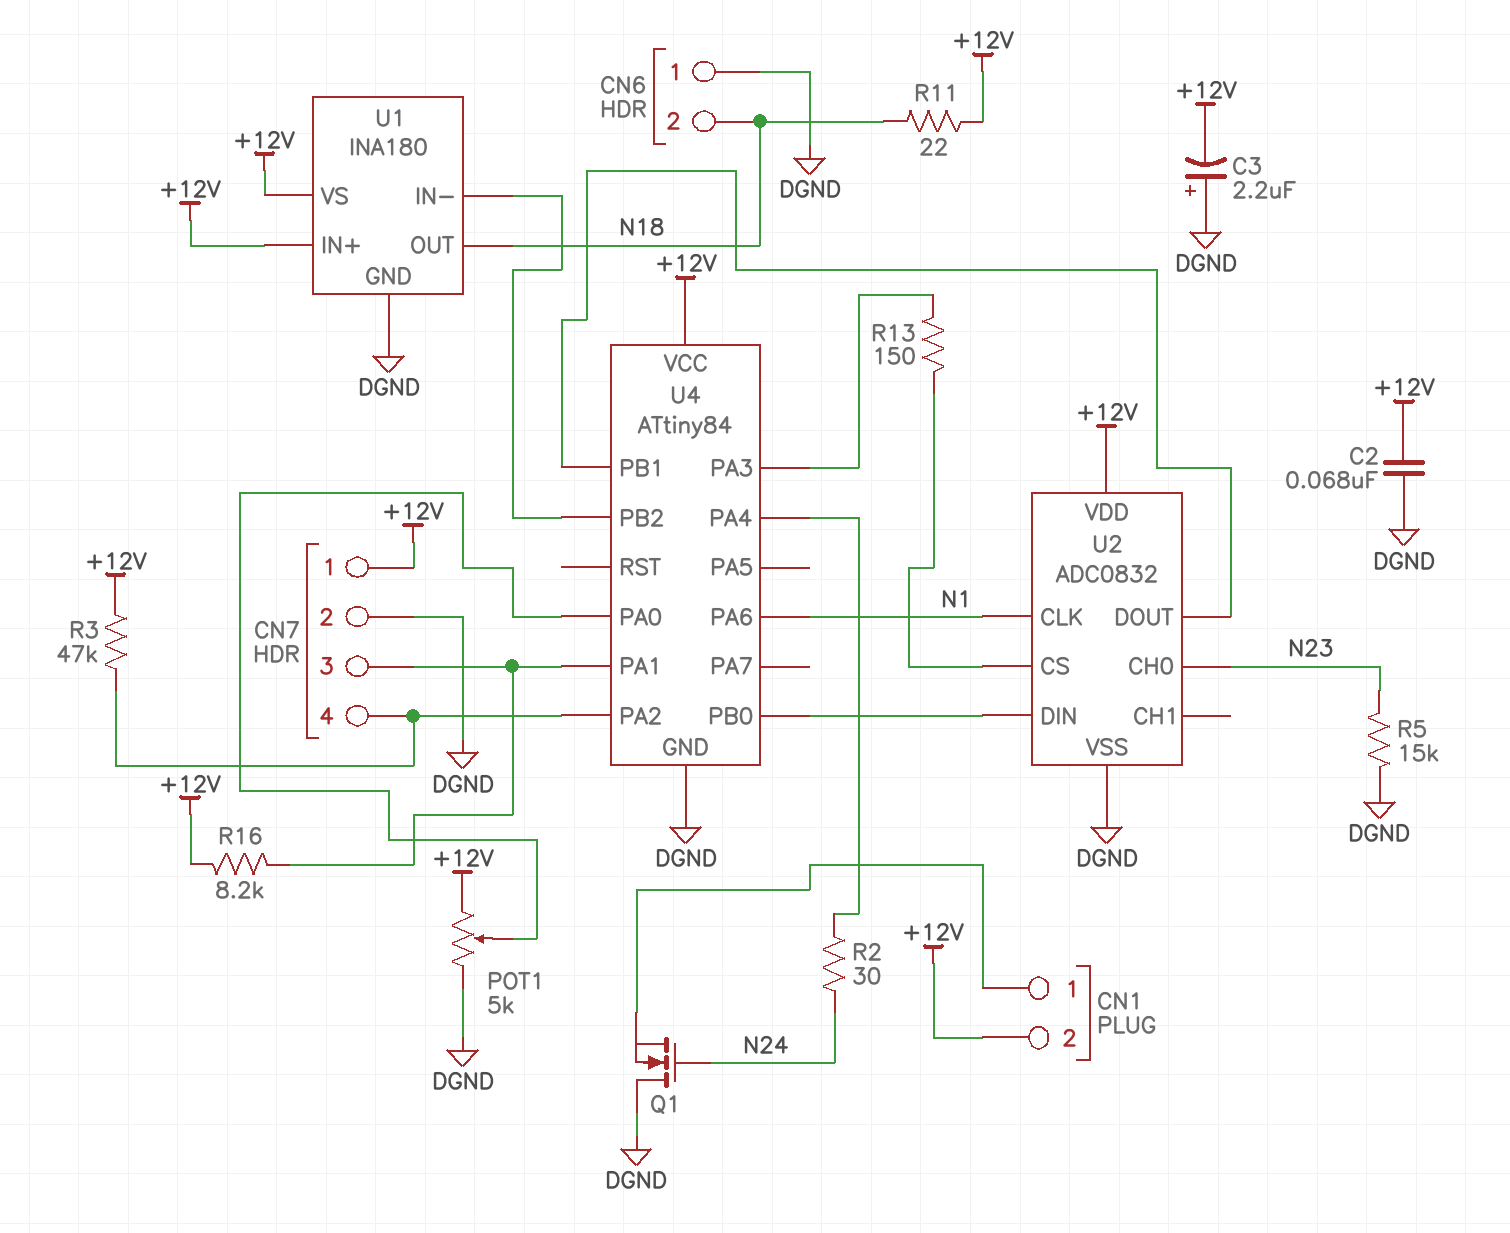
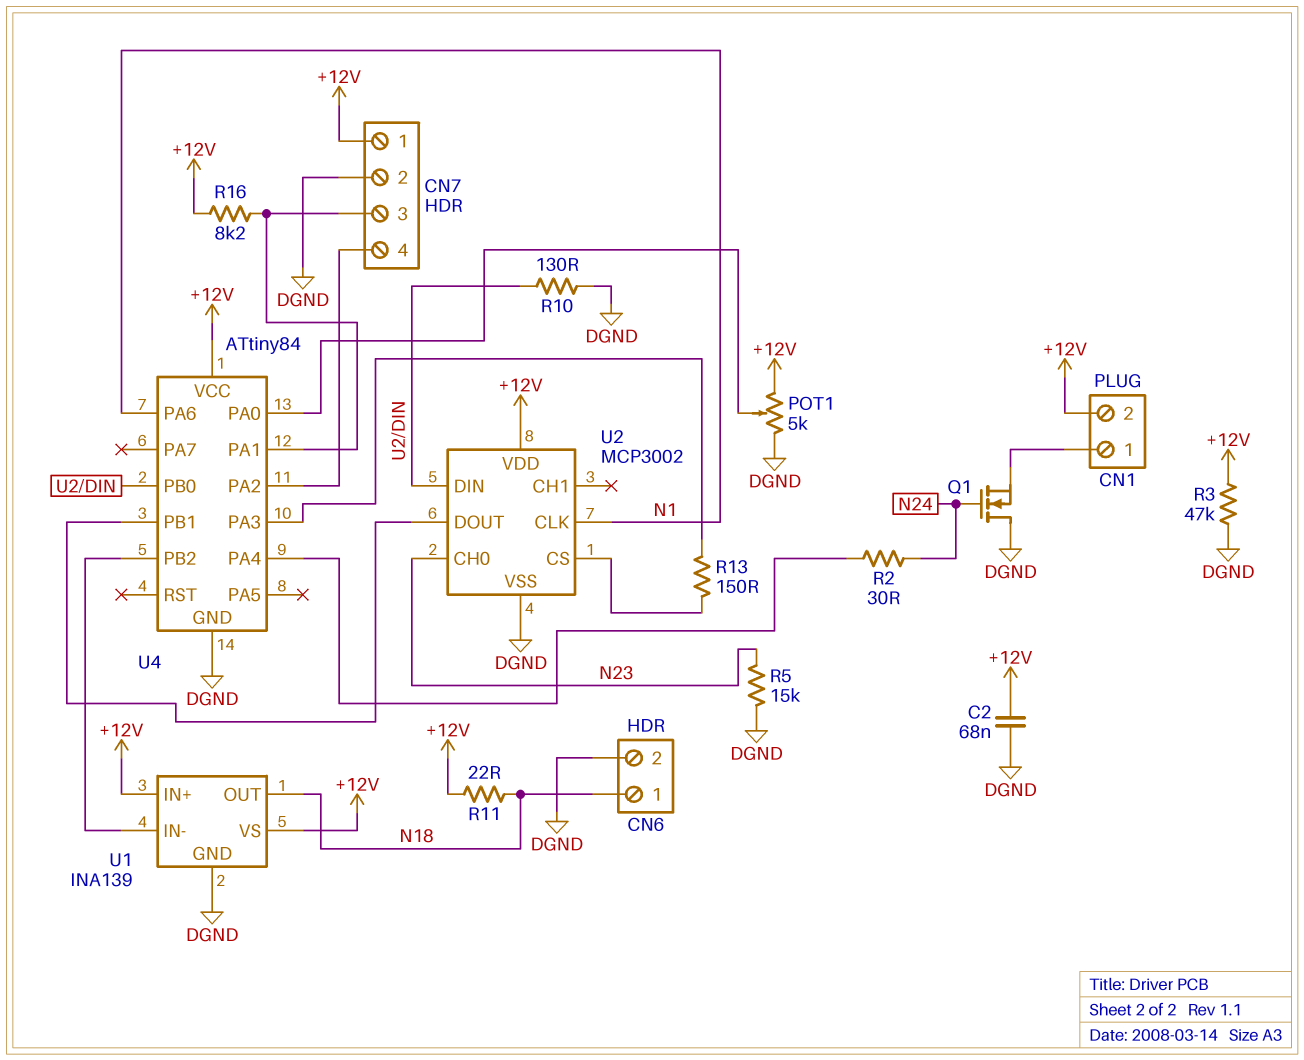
C3: 2.2uF (plus DGND, minus +12V) -> none
CN6 pin 1: DGND -> N18
CN6 pin 2: N18 -> DGND
R3: 47k (+12V, CN7/4) -> 47k (+12V, DGND)
R10: none -> 130 (DGND, U2/DIN)
U1: INA180 -> INA139
U2: ADC0832 -> MCP3002

